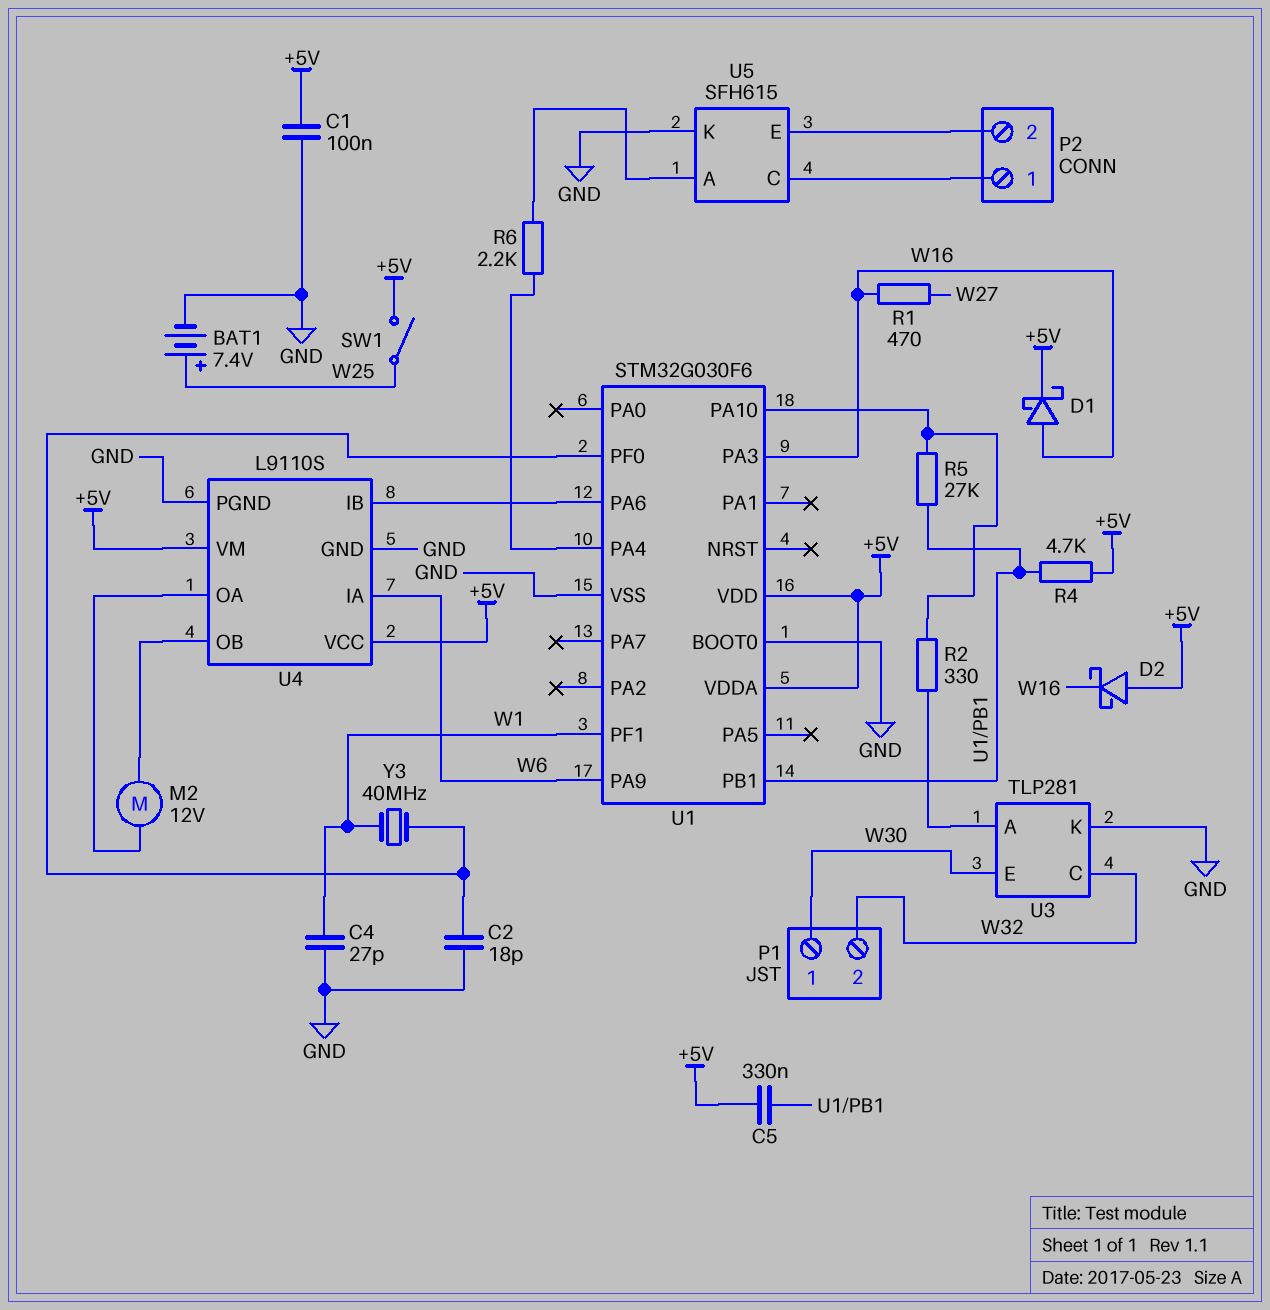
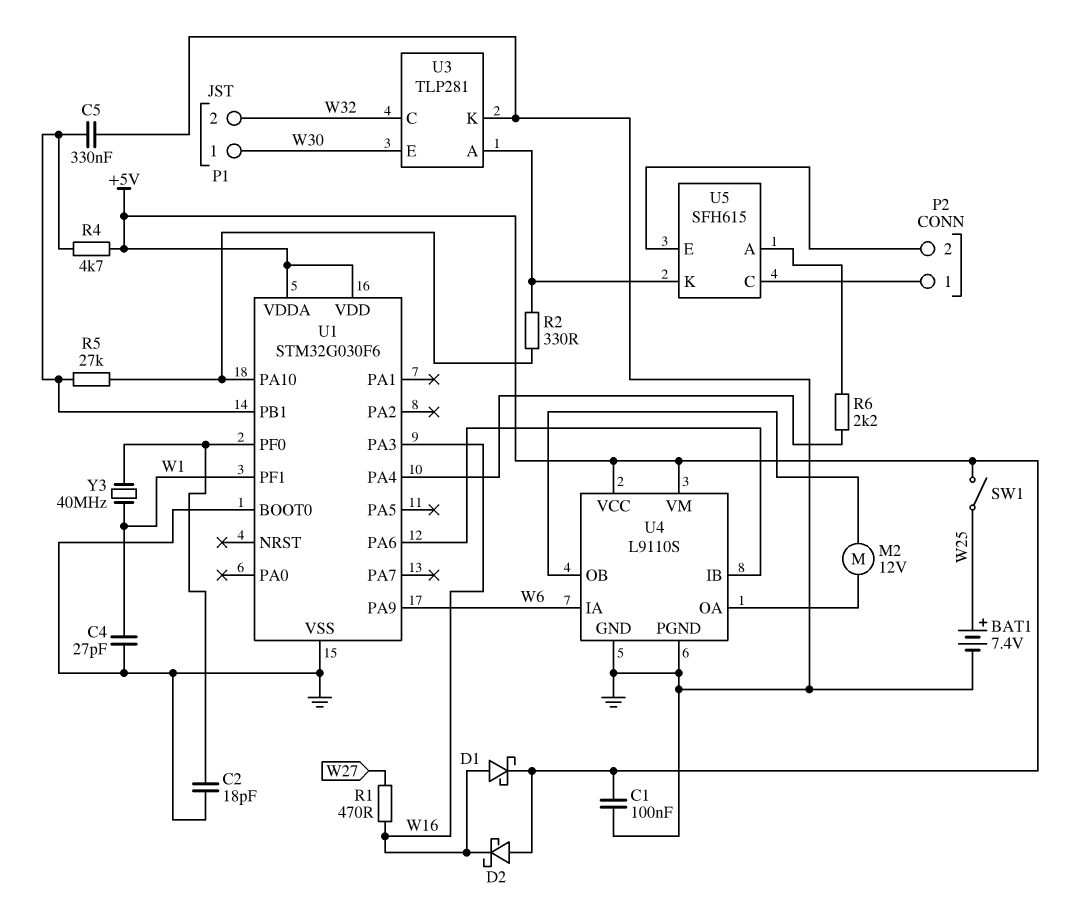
C5: 330nF (+5V, U1/PB1) -> 330nF (GND, U1/PB1)
U5 pin K: GND -> U3/A

